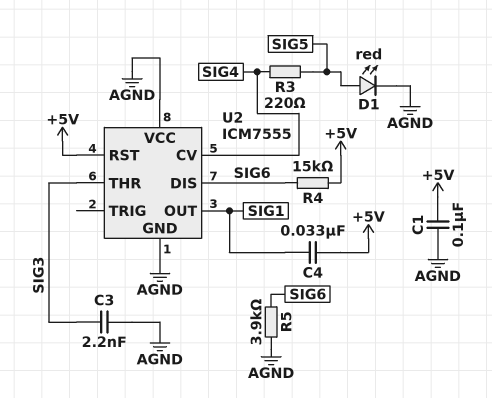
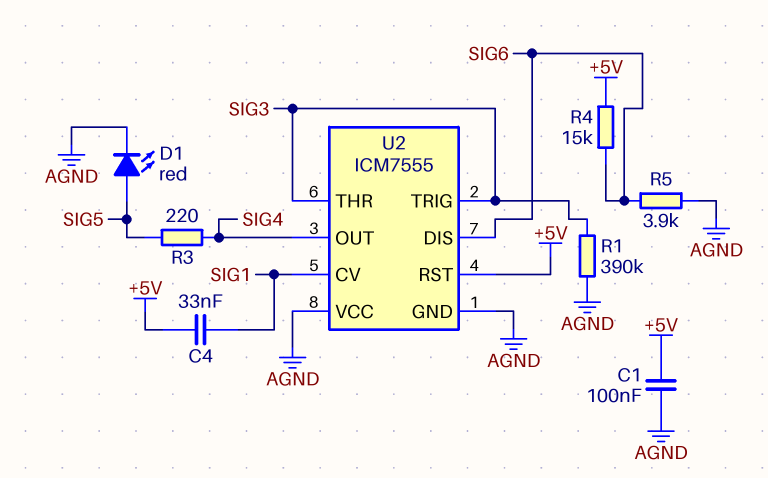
C3: 2.2nF (AGND, SIG3) -> none
R1: none -> 390k (AGND, SIG3)
U2 pin CV: SIG4 -> SIG1
U2 pin OUT: SIG1 -> SIG4
U2 pin TRIG: none -> SIG3

